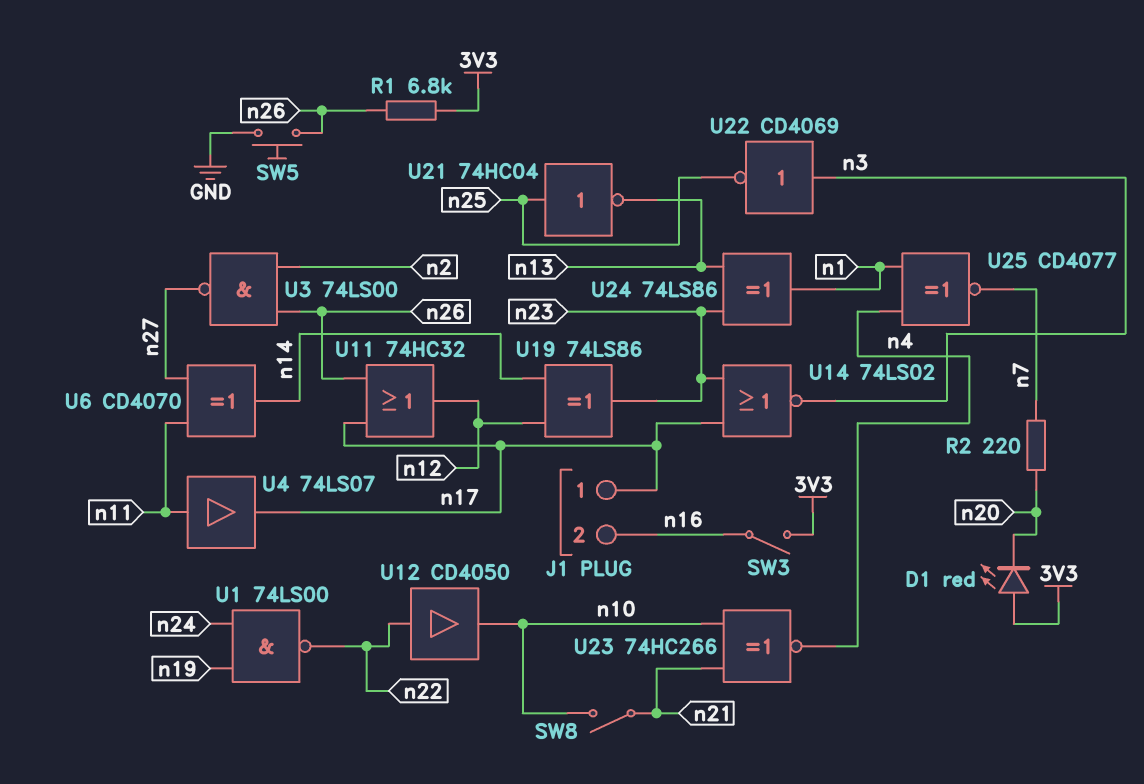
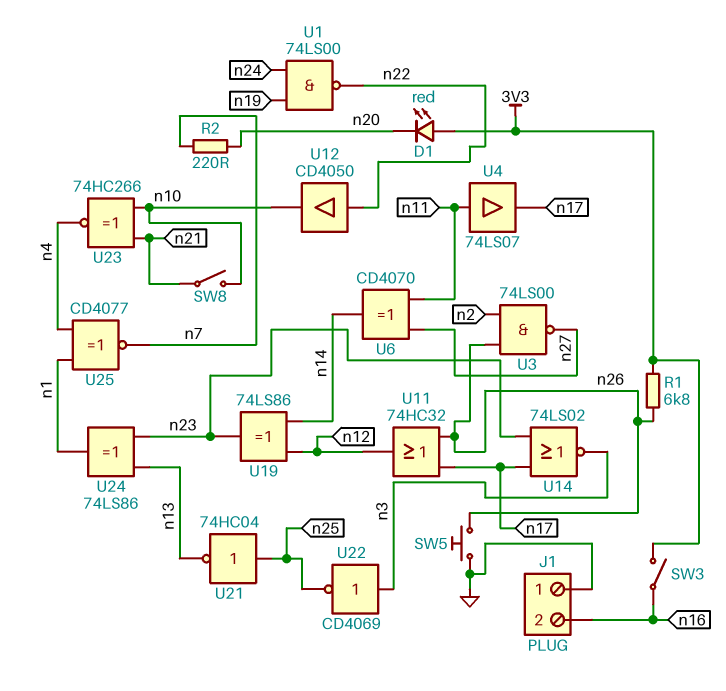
J1 pin 1: n17 -> GND

